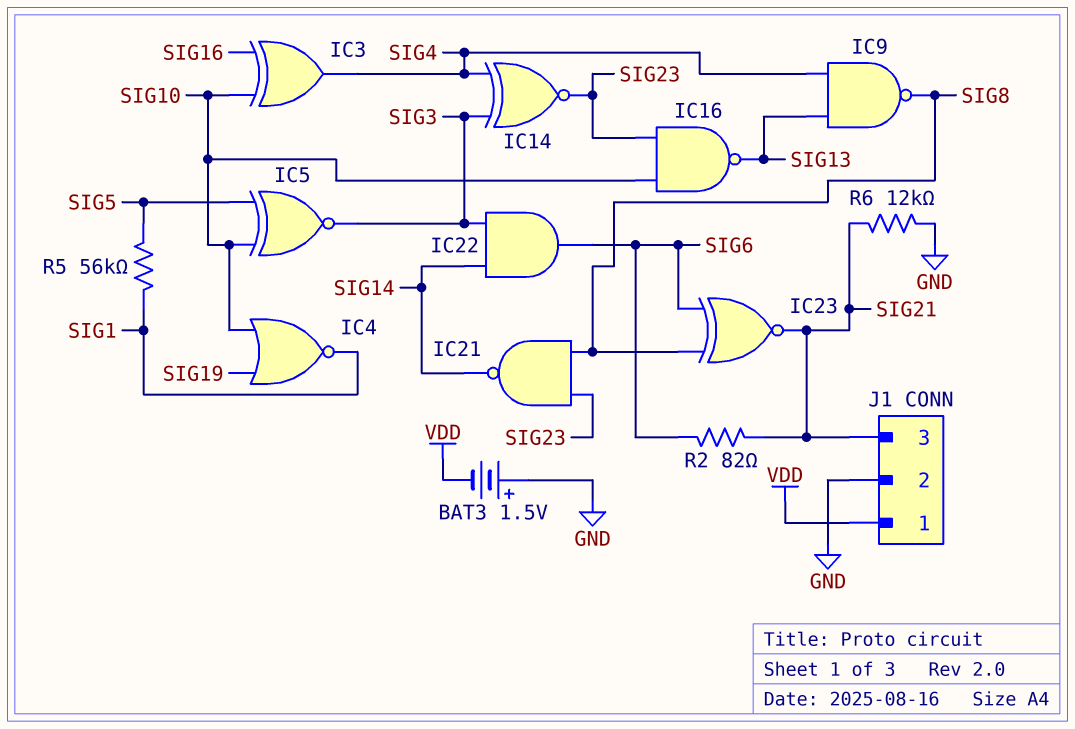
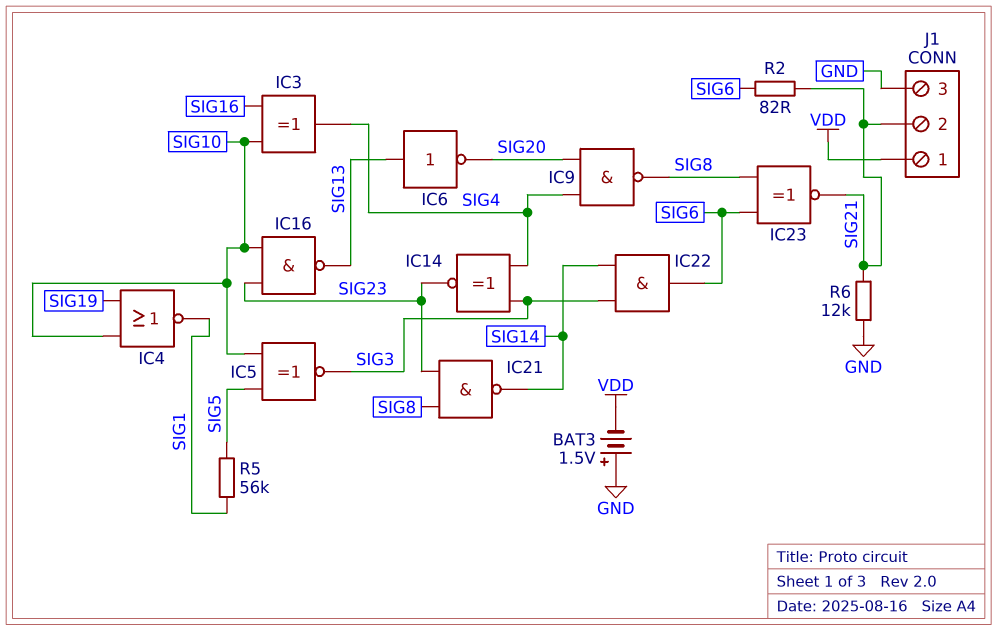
IC6: none -> NOT (in SIG13, out SIG20)
IC9: NAND (in SIG4, in SIG13, out SIG8) -> NAND (in SIG4, in SIG20, out SIG8)
J1 pin 2: GND -> SIG21
J1 pin 3: SIG21 -> GND

